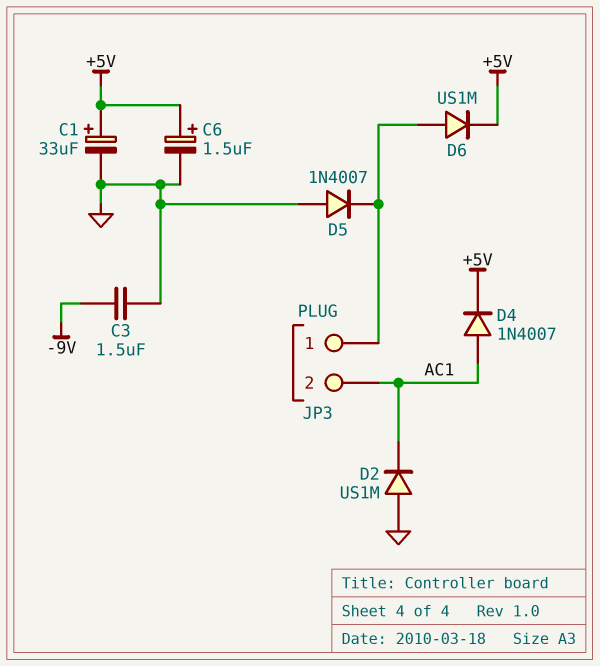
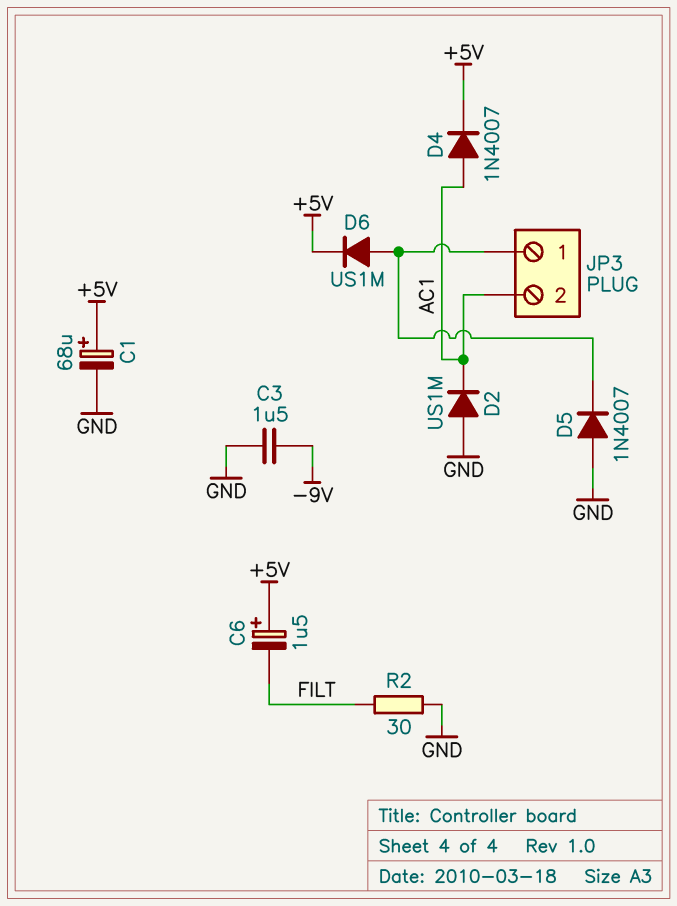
C1: 33uF (plus +5V, minus GND) -> 68uF (plus +5V, minus GND)
C6: 1.5uF (plus +5V, minus GND) -> 1.5uF (plus +5V, minus FILT)
R2: none -> 30 (FILT, GND)

